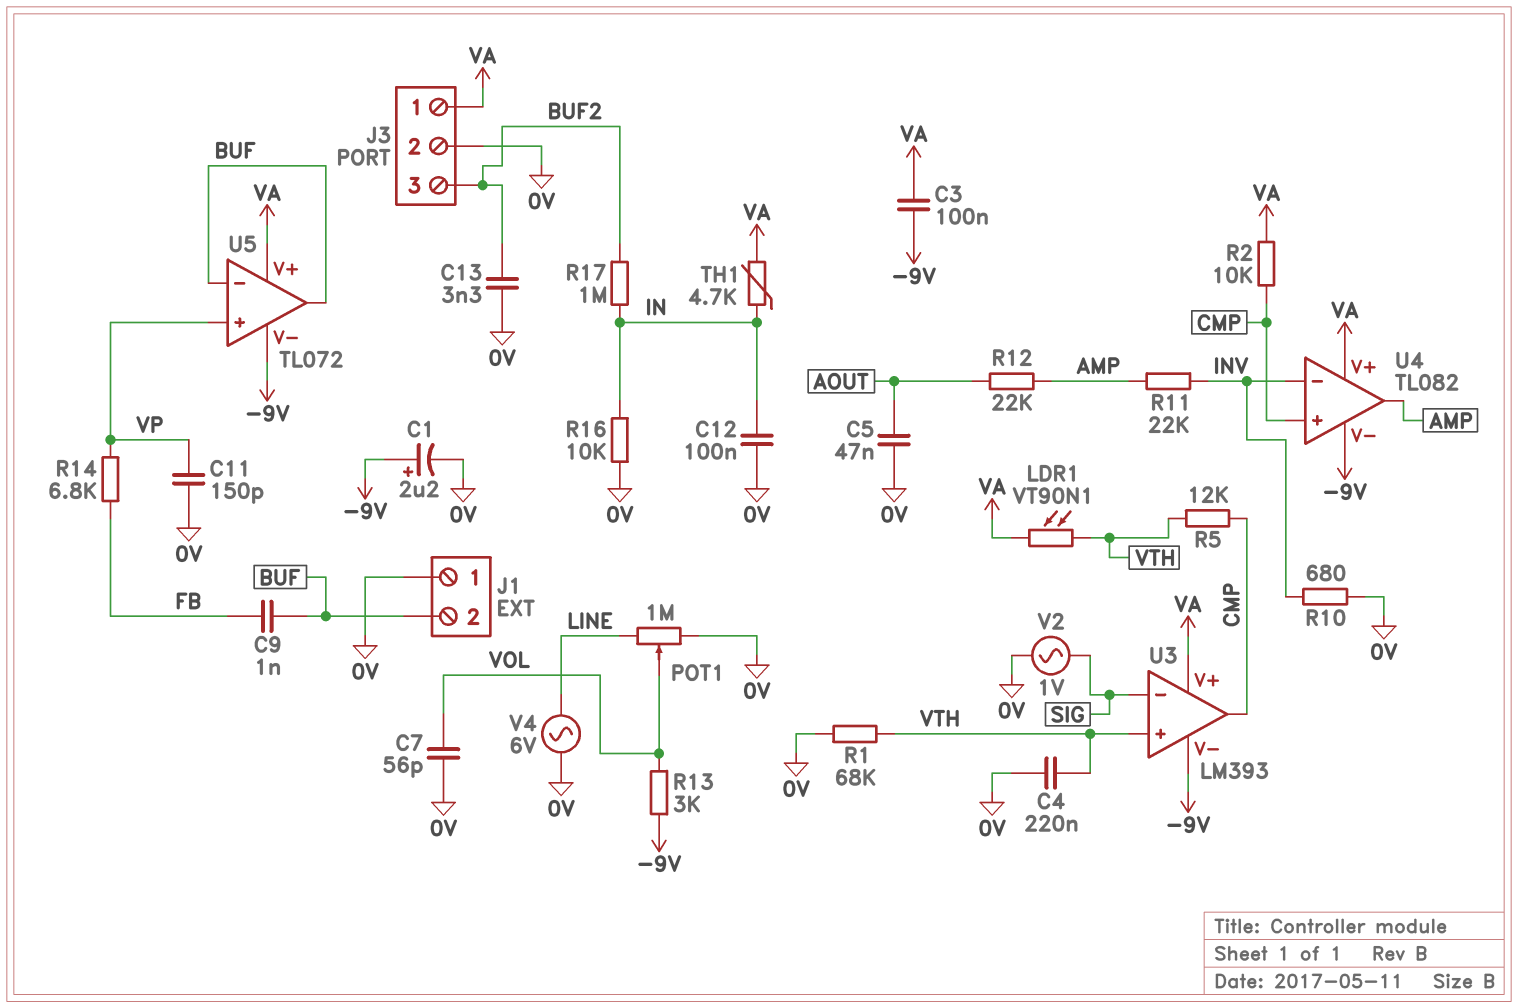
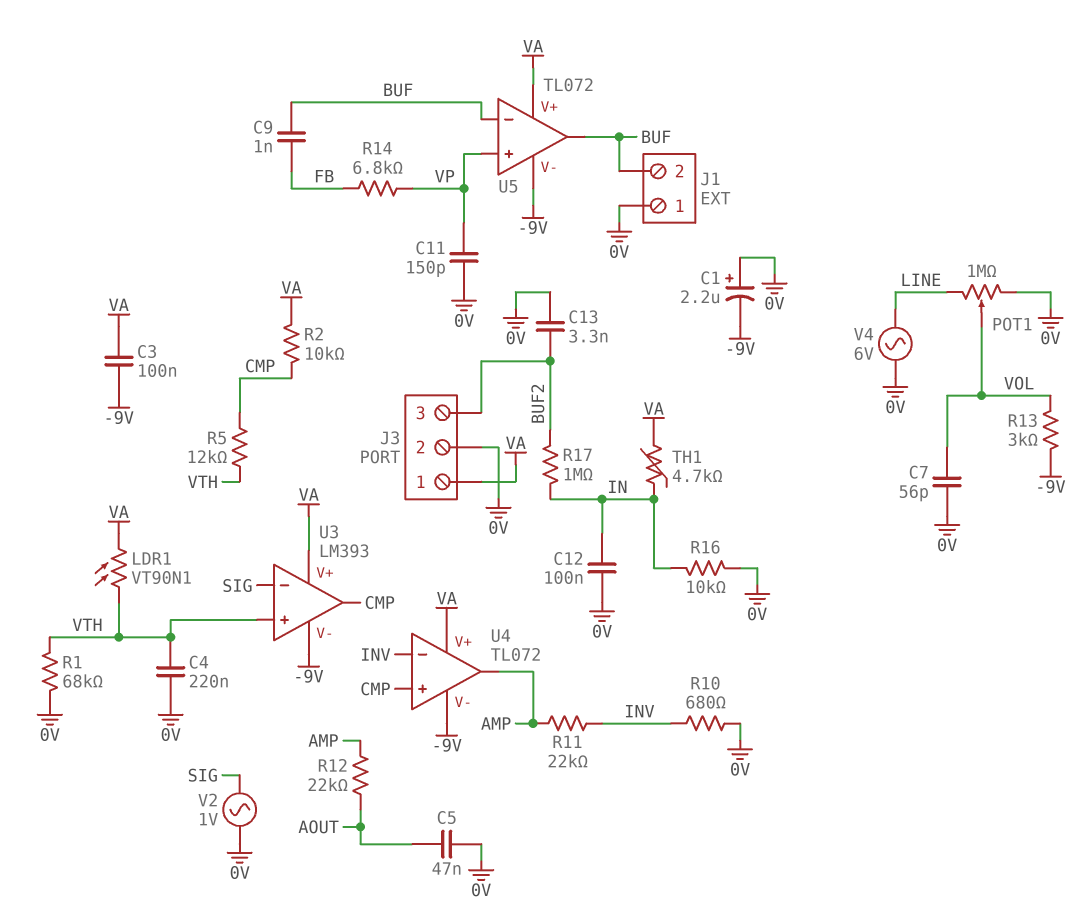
C1: 2.2uF (plus -9V, minus 0V) -> 2.2uF (plus 0V, minus -9V)
U4: TL082 -> TL072

